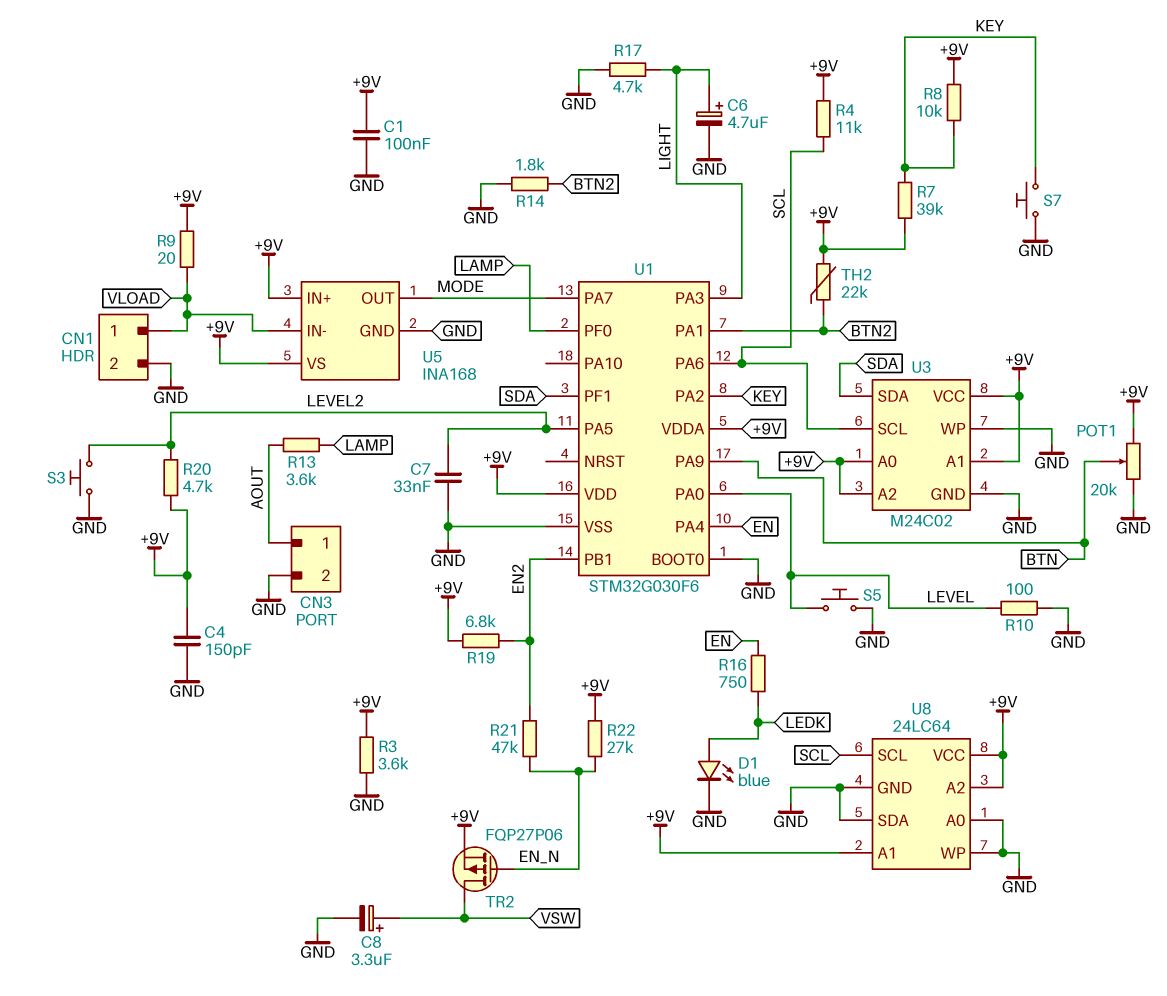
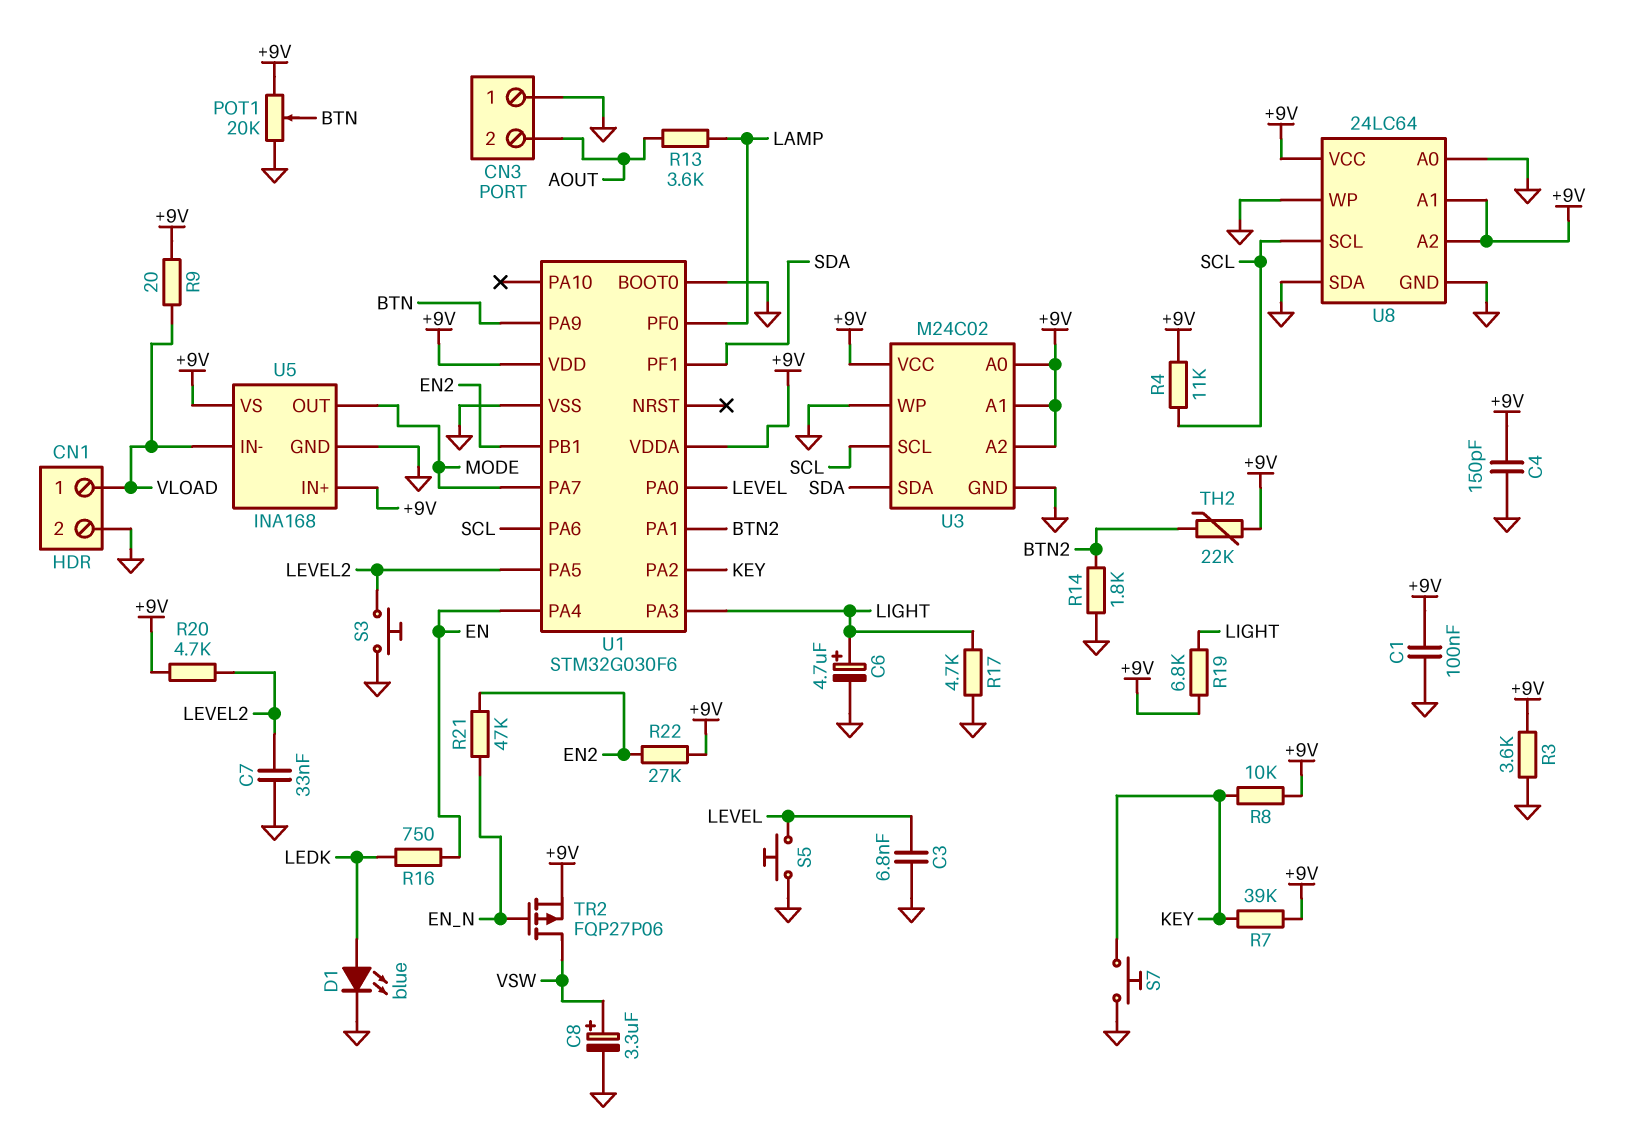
C3: none -> 6.8nF (GND, LEVEL)
CN3 pin 1: AOUT -> GND
CN3 pin 2: GND -> AOUT
R10: 100 (GND, LEVEL) -> none
R19: 6.8k (+9V, EN2) -> 6.8k (+9V, LIGHT)
R22: 27k (+9V, EN_N) -> 27k (+9V, EN2)

